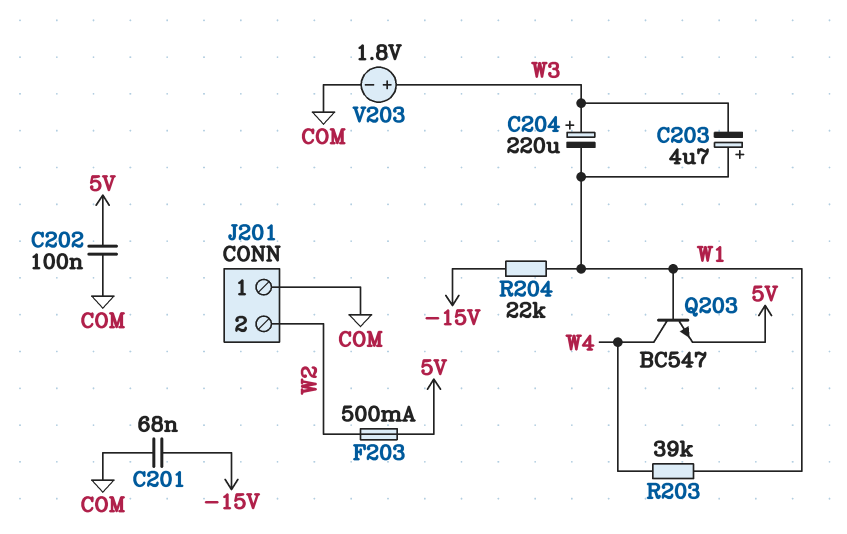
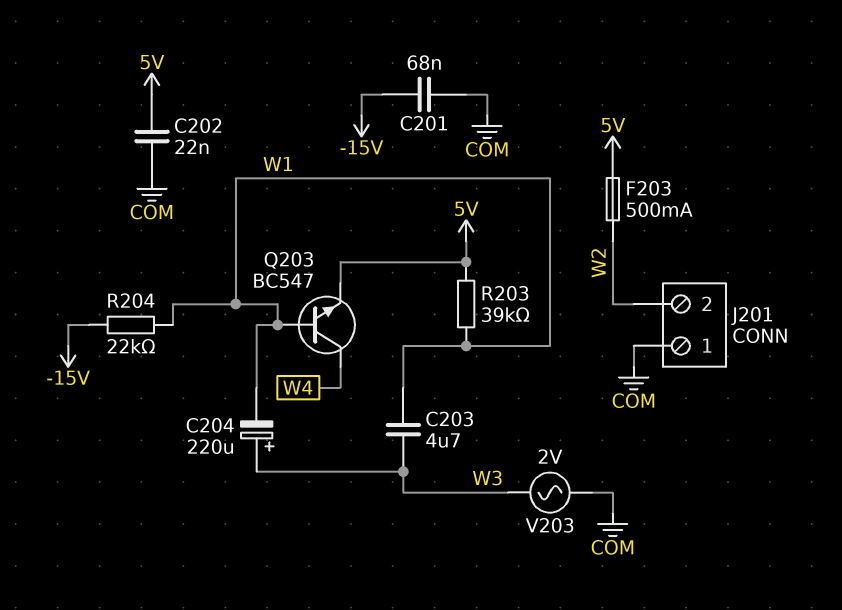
C202: 100nF (5V, COM) -> 22nF (5V, COM)
C203: 4.7uF (plus W1, minus W3) -> 4.7uF (W1, W3)
R203: 39k (W1, W4) -> 39k (5V, W1)
V203: 1.8V (plus W3, minus COM) -> AC 2V (COM, W3)

